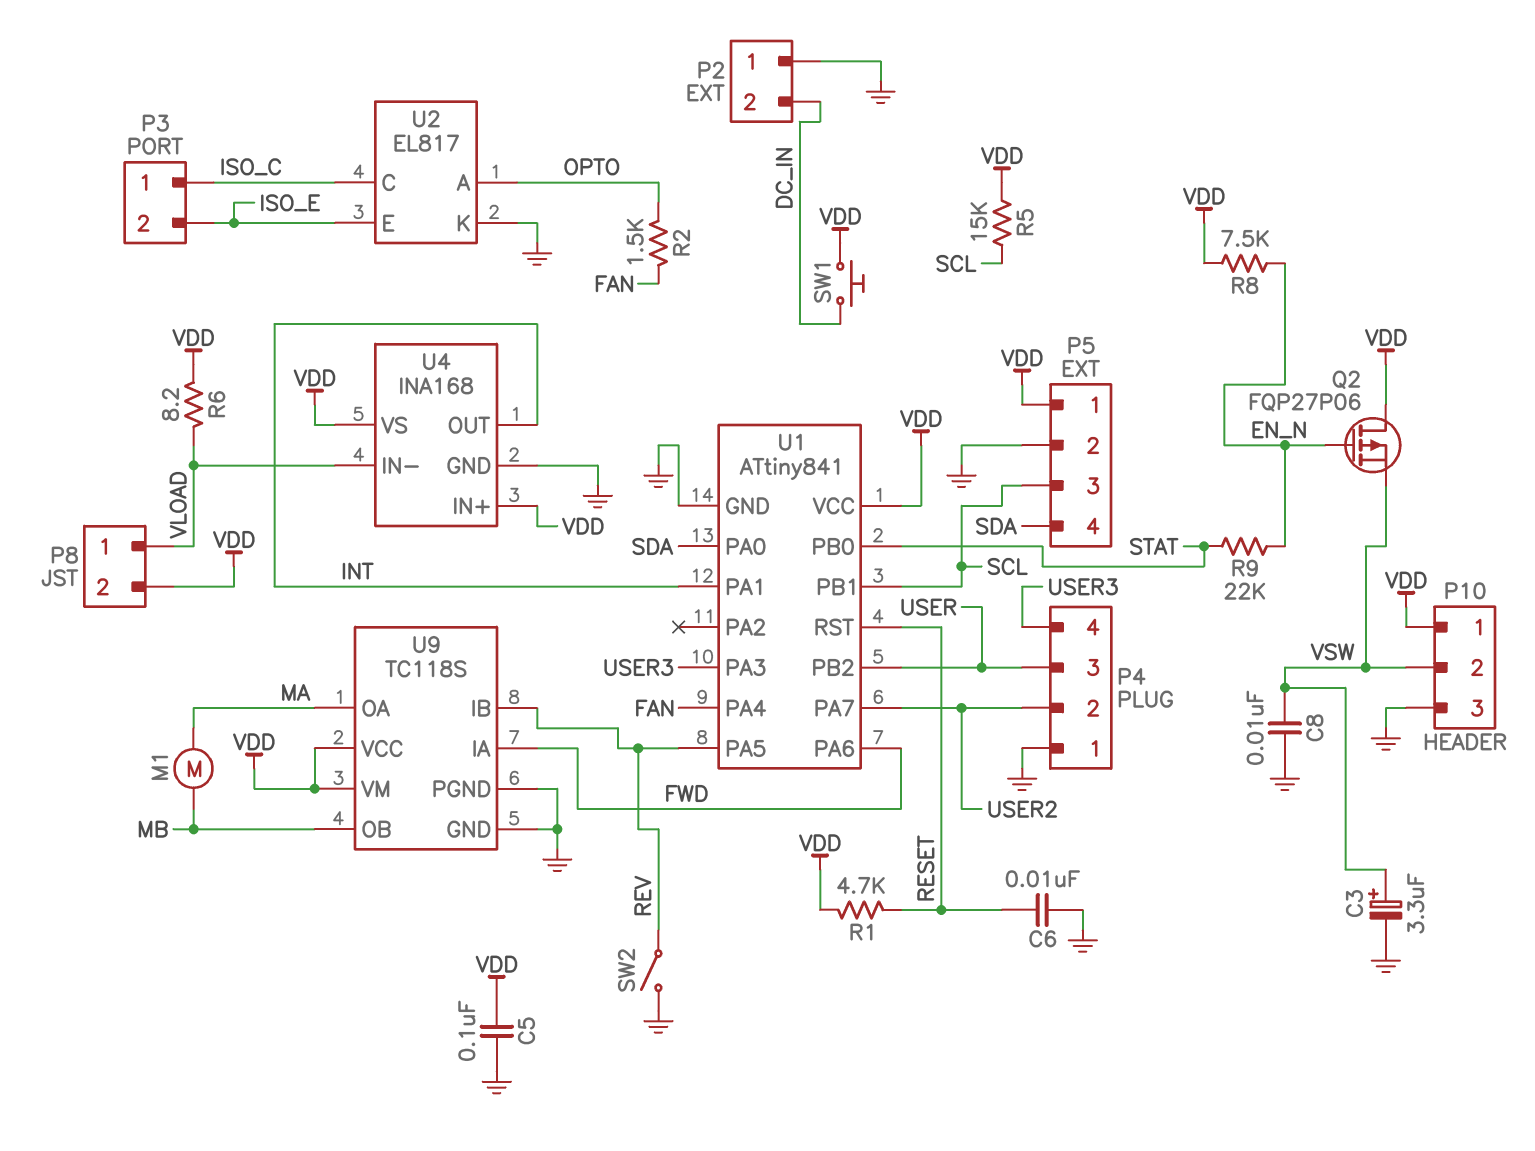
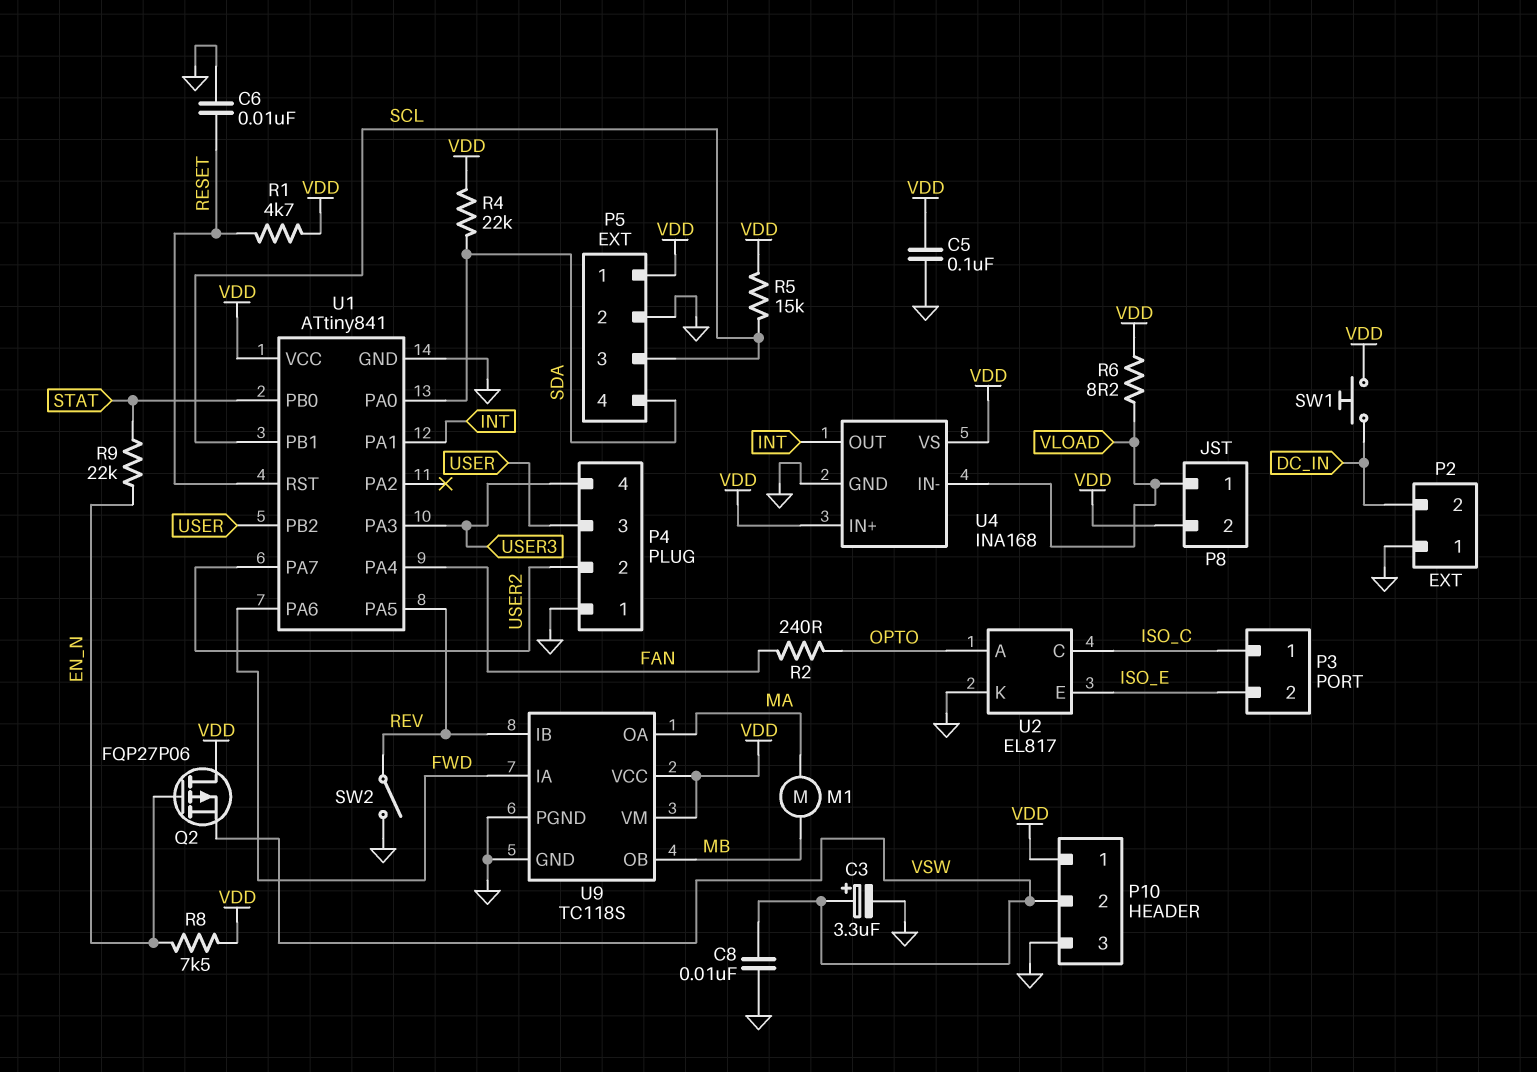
R2: 1.5k (FAN, OPTO) -> 240 (FAN, OPTO)
R4: none -> 22k (SDA, VDD)

